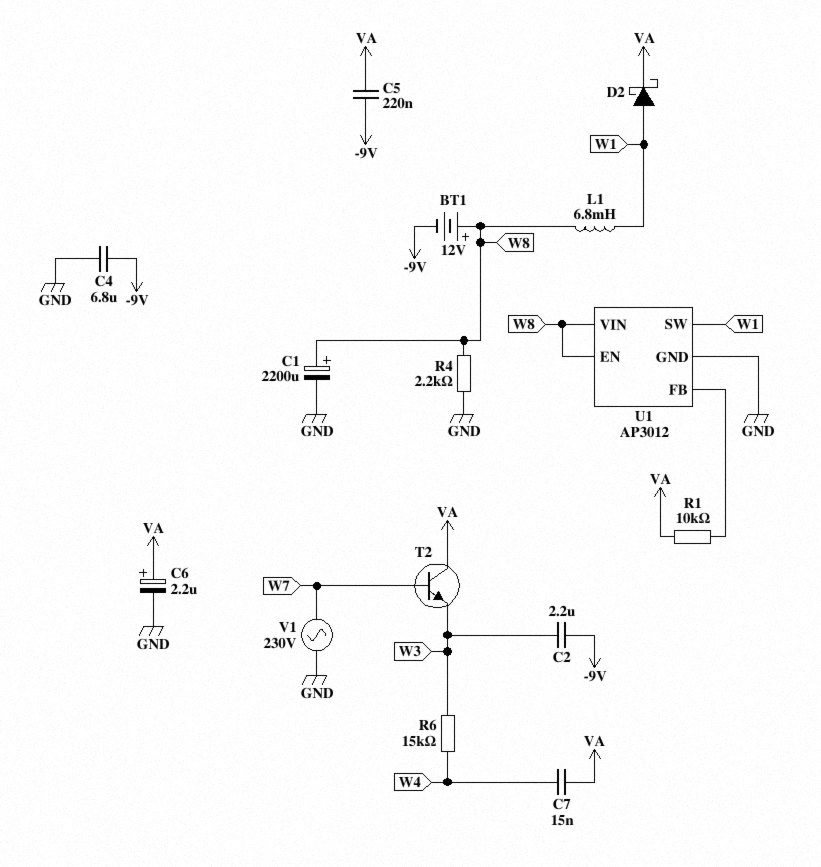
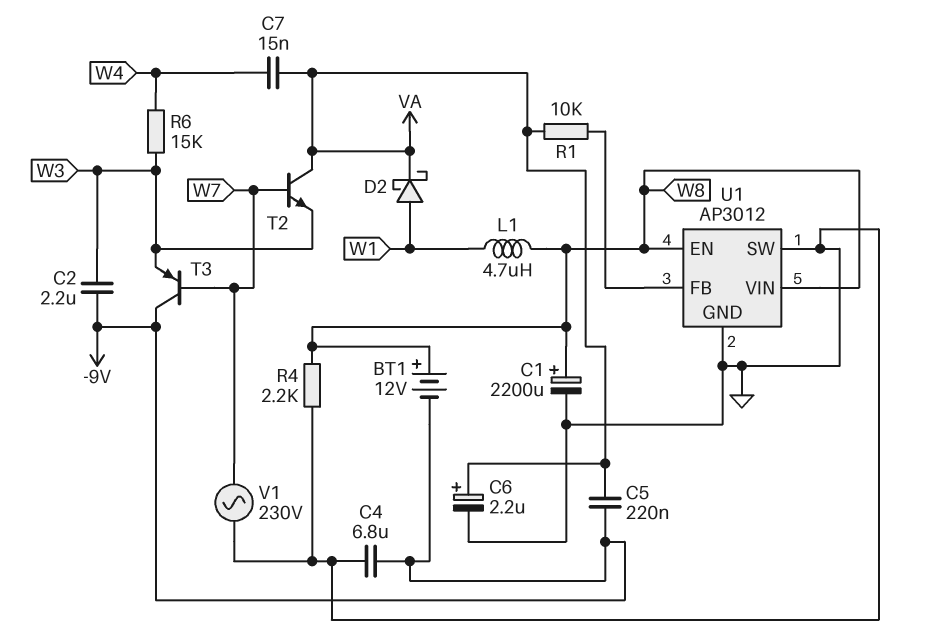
L1: 6.8mH (W1, W8) -> 4.7uH (W1, W8)
T3: none -> PNP (B W7, C -9V, E W3)
U1 pin SW: W1 -> GND

